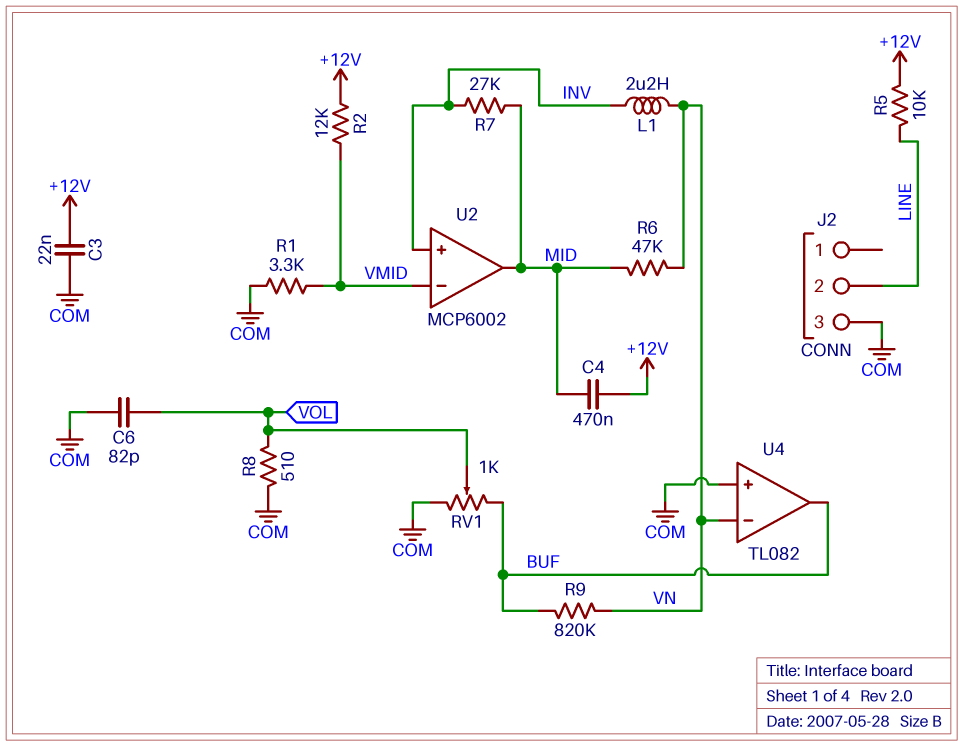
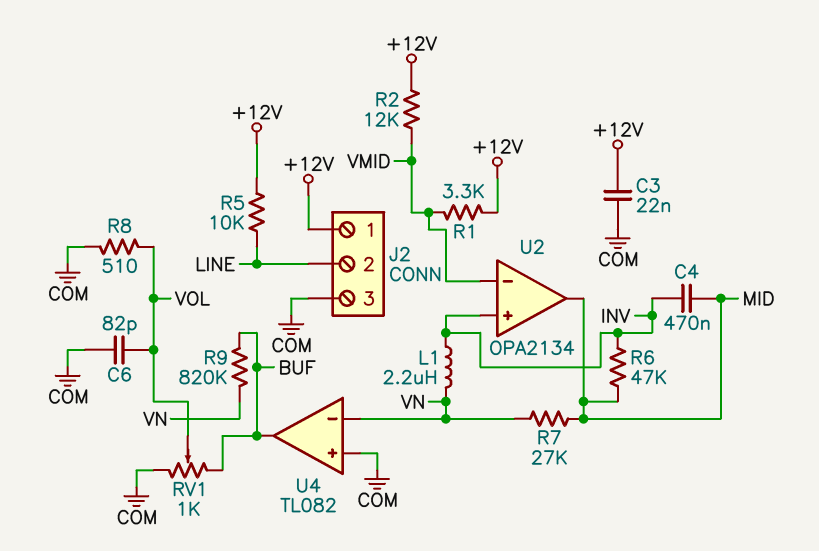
C4: 470nF (+12V, MID) -> 470nF (INV, MID)
J2 pin 1: none -> +12V
R1: 3.3k (COM, VMID) -> 3.3k (+12V, VMID)
R6: 47k (MID, VN) -> 47k (INV, MID)
R7: 27k (INV, MID) -> 27k (MID, VN)
U2: MCP6002 -> OPA2134

